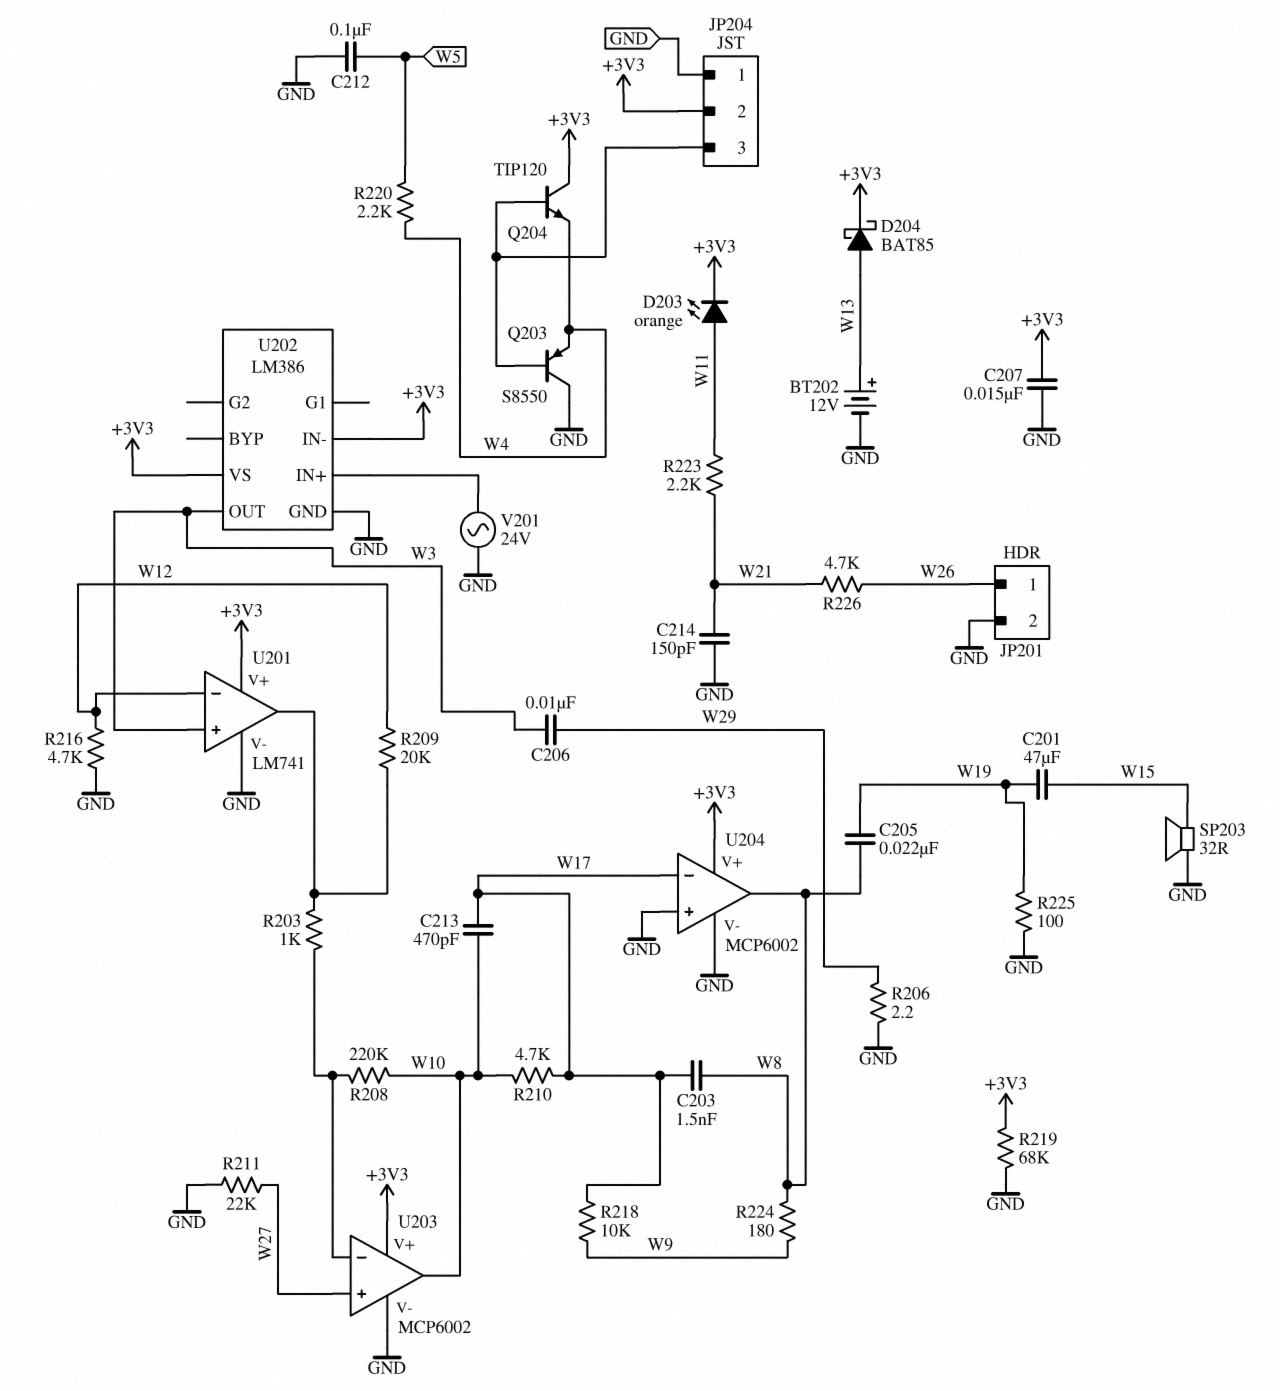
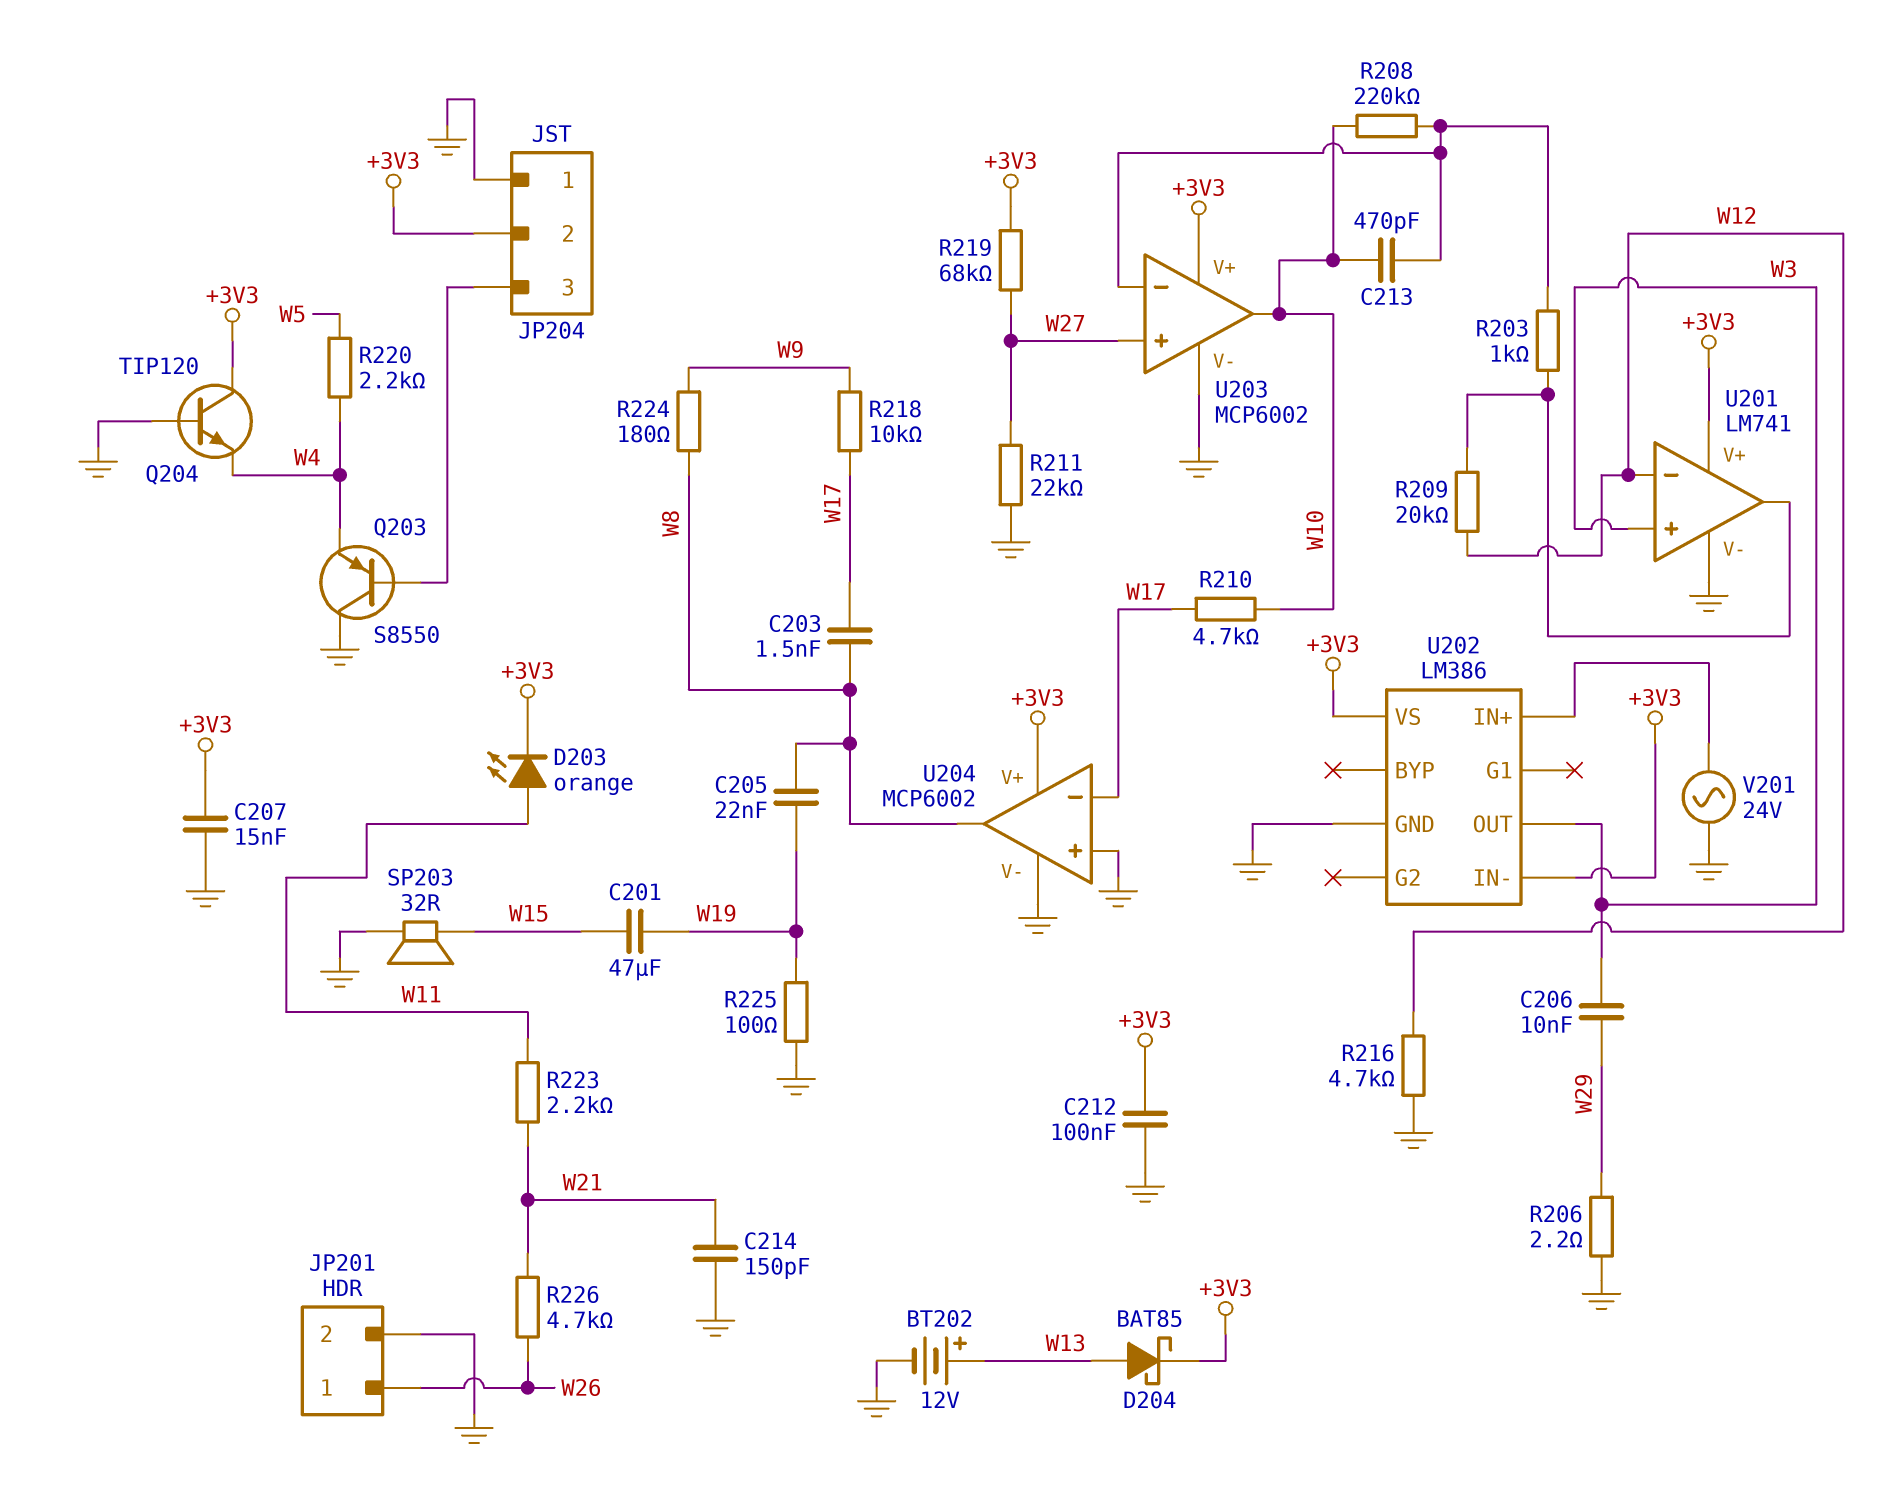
C212: 100nF (GND, W5) -> 100nF (+3V3, GND)
C213: 470pF (W10, W17) -> 470pF (U203/in-, W10)
Q204: NPN TIP120 (B JP204/3, C +3V3, E W4) -> NPN TIP120 (B GND, C +3V3, E W4)
R219: 68k (+3V3, GND) -> 68k (+3V3, W27)

